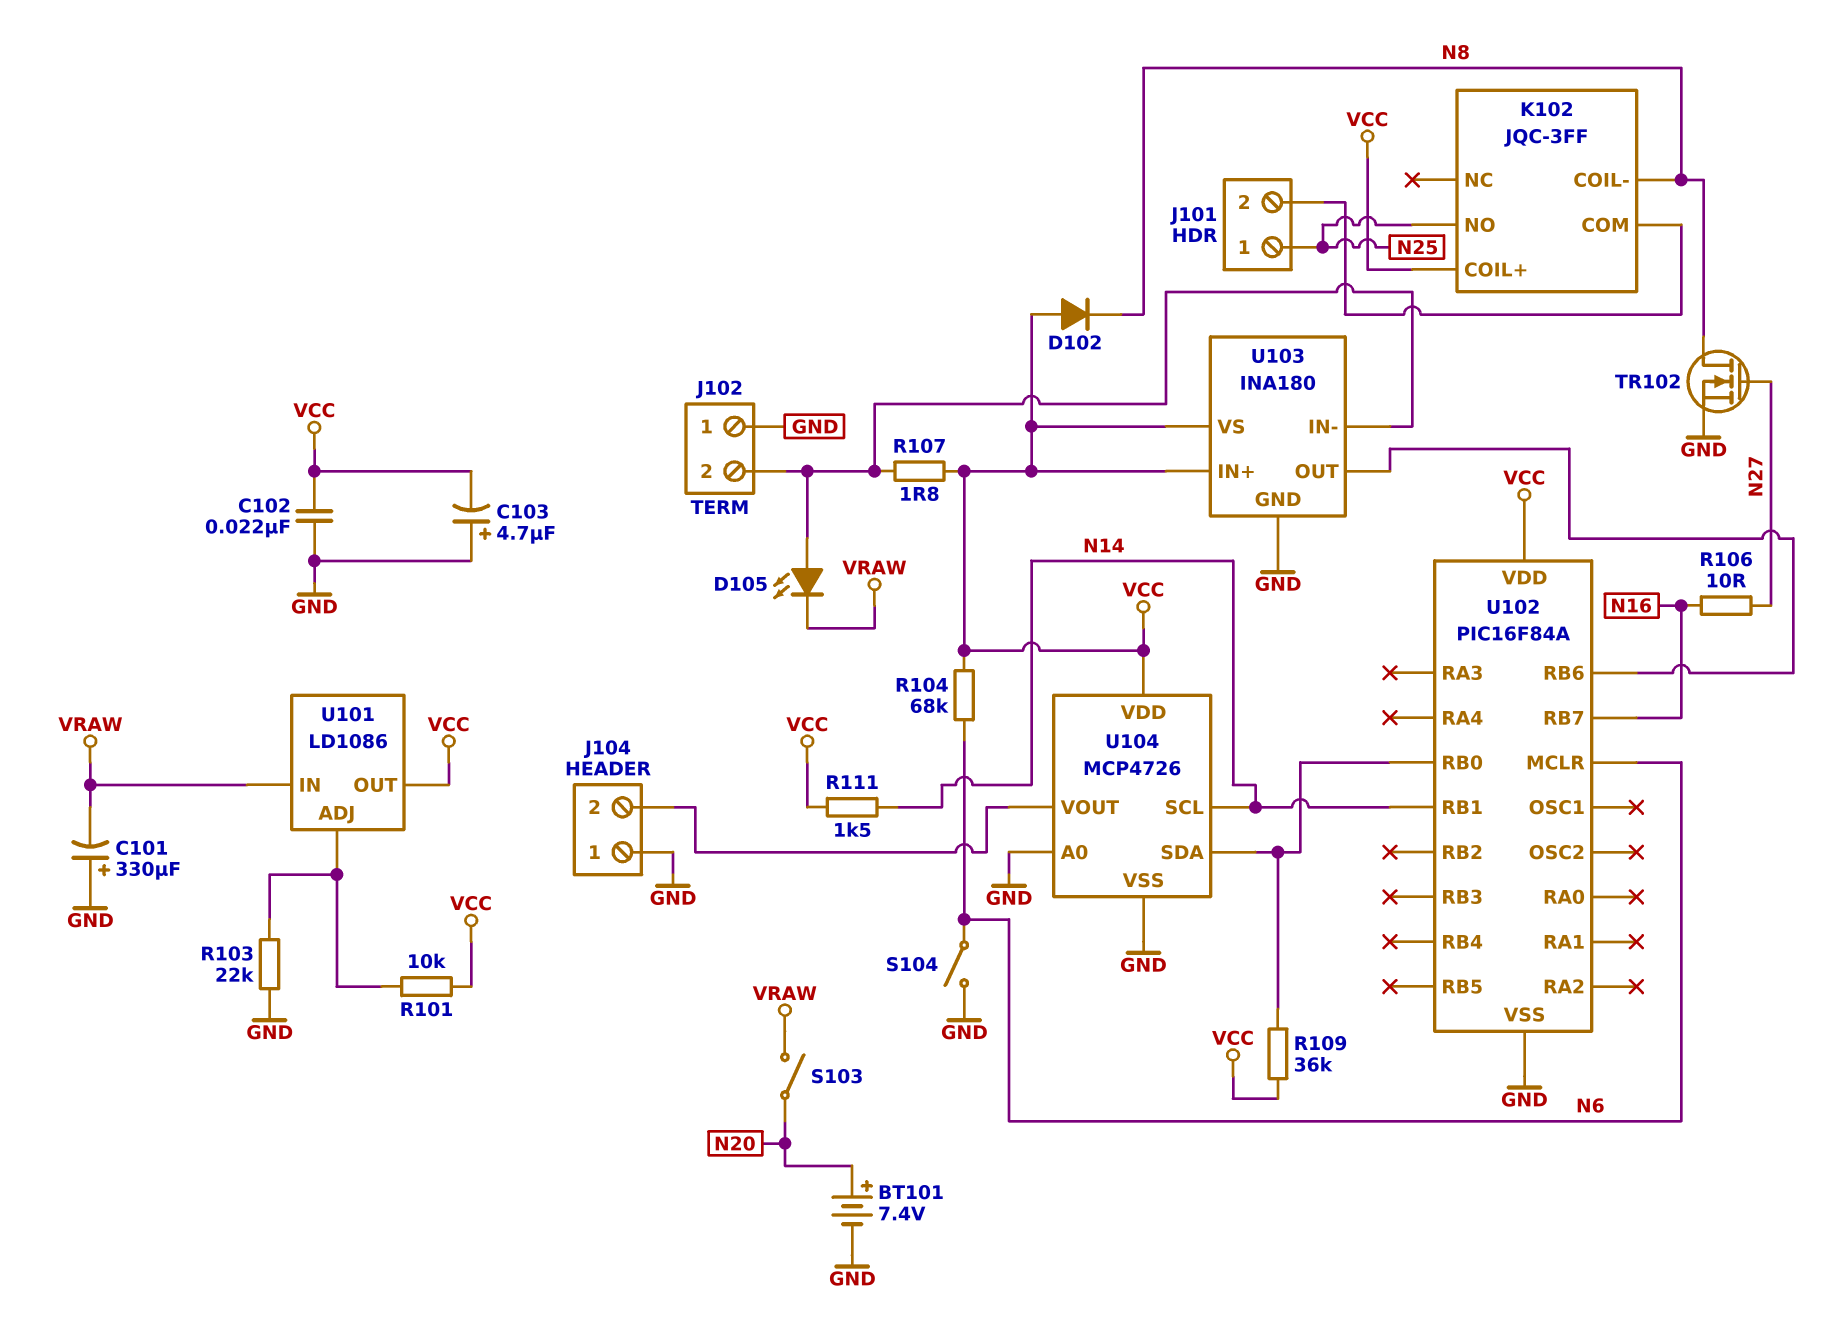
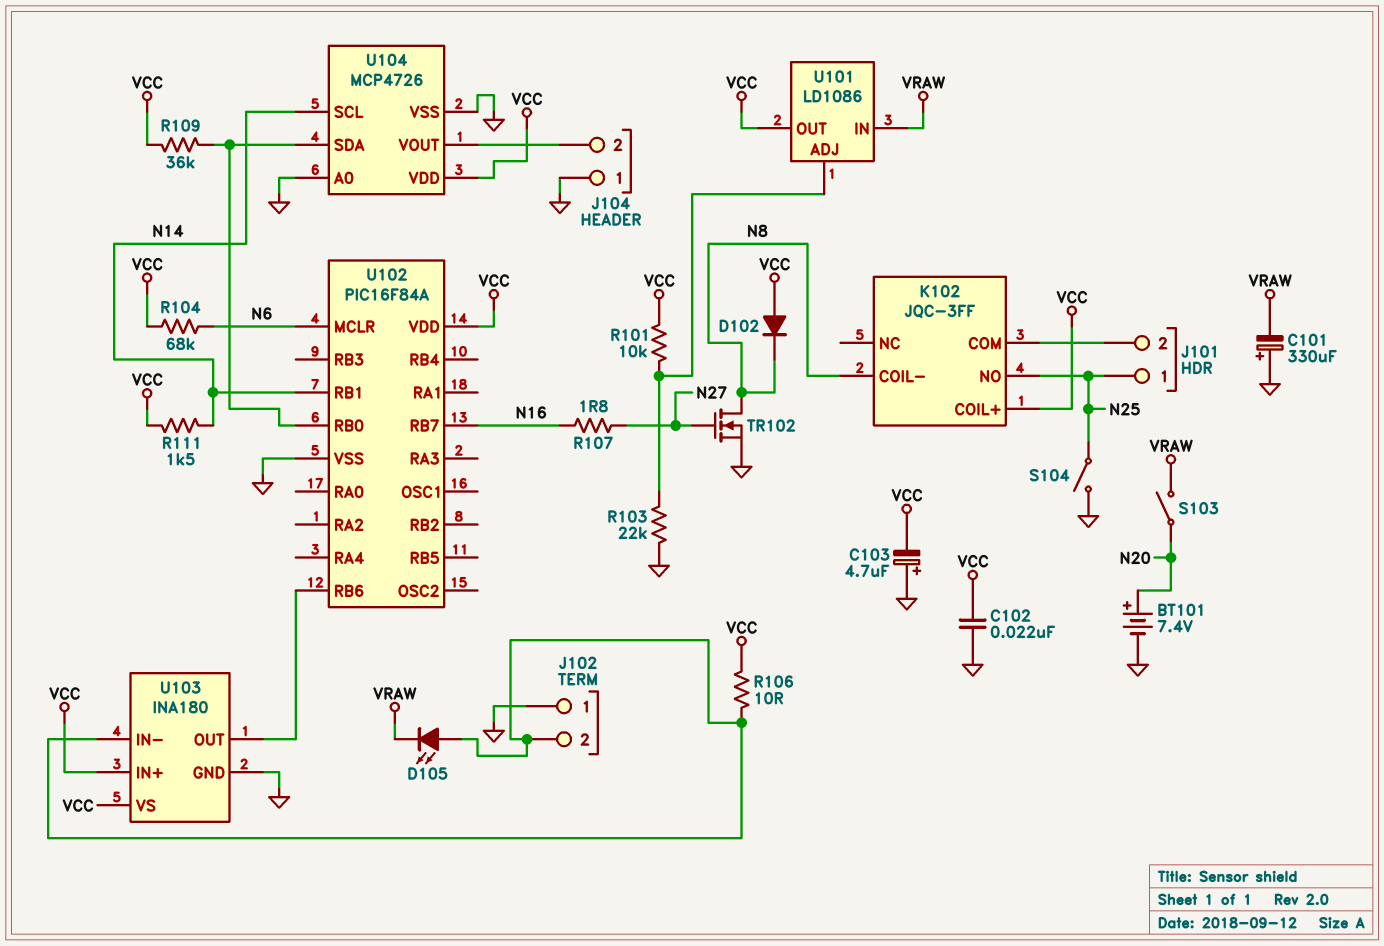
R106: 10 (N16, N27) -> 10 (J102/2, VCC)
R107: 1.8 (J102/2, VCC) -> 1.8 (N16, N27)
S104: switch (GND, N6) -> switch (GND, N25)

